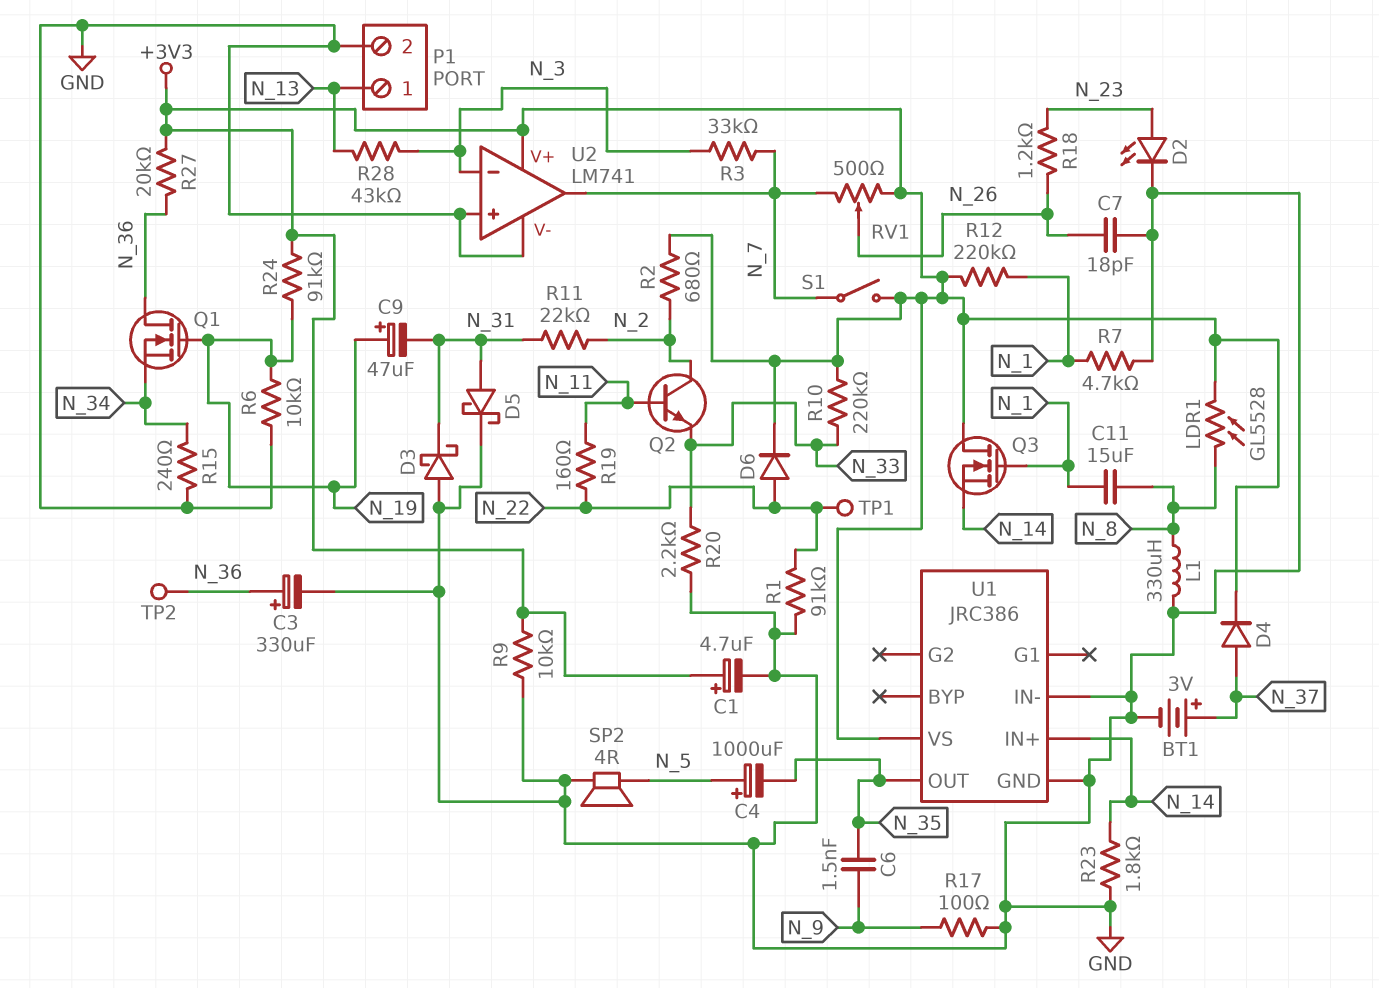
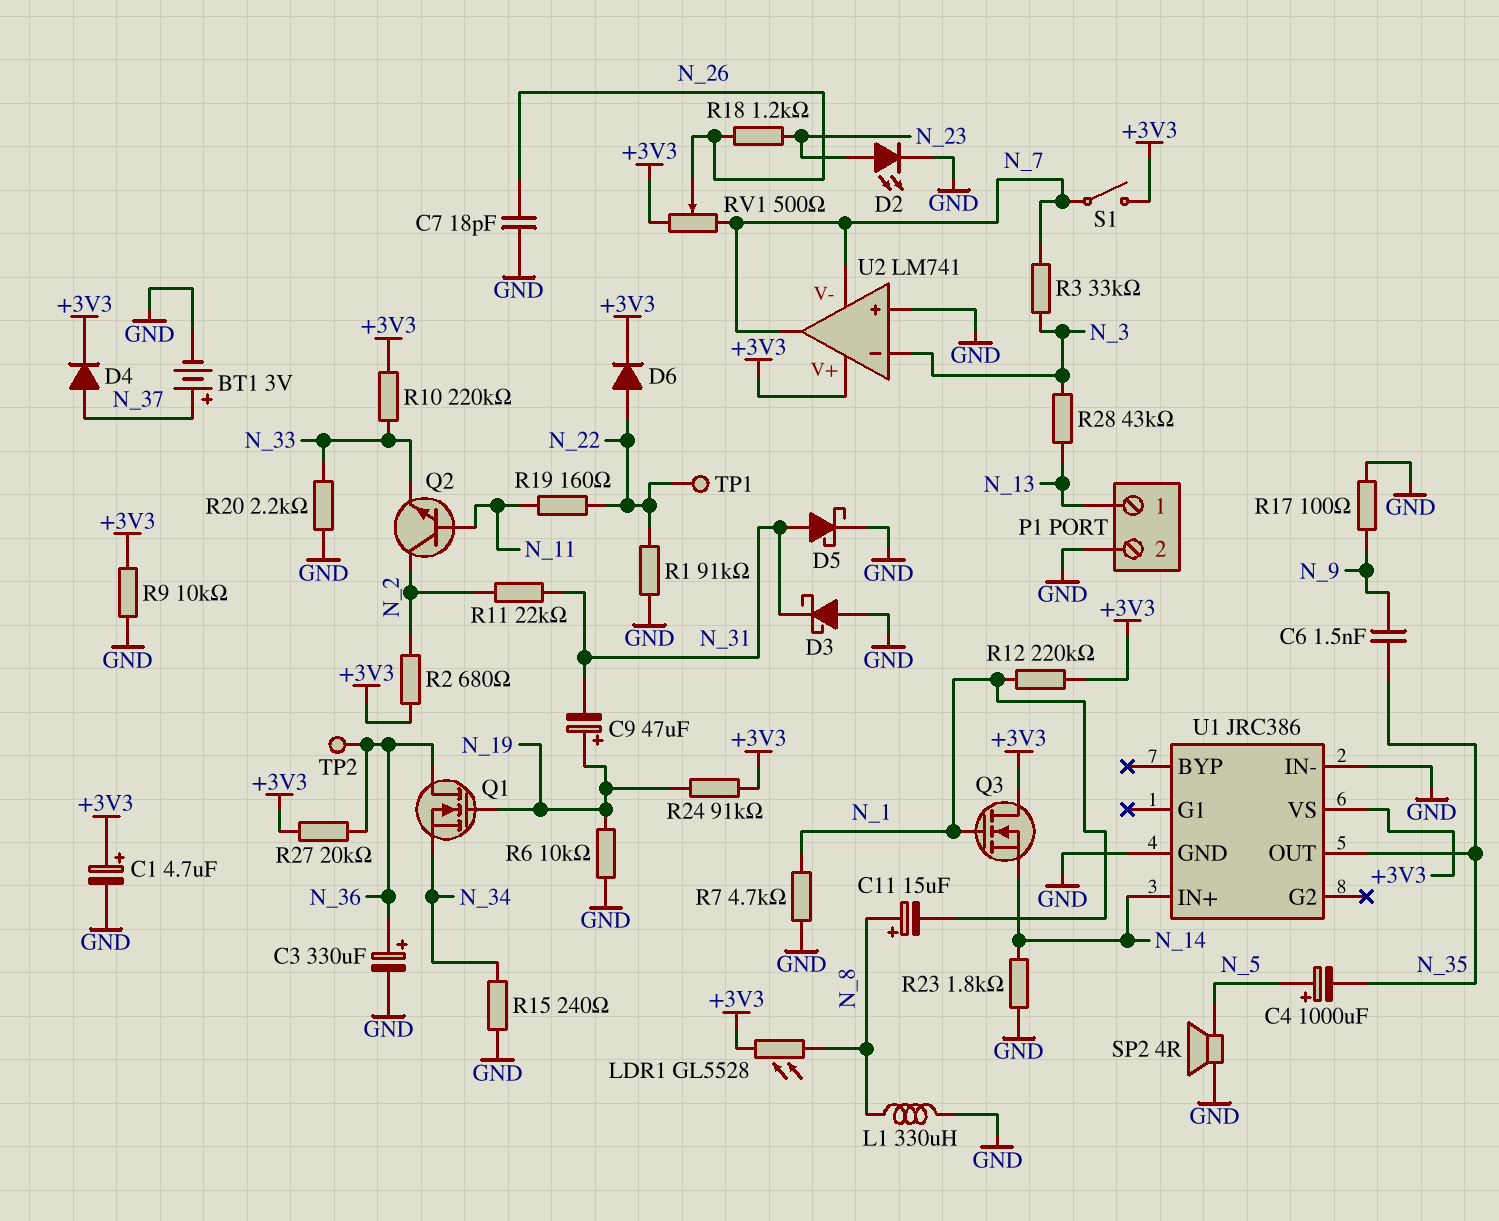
C11: 15uF (N_1, N_8) -> 15uF (plus N_8, minus N_1)
U2 pin V-: GND -> N_7

